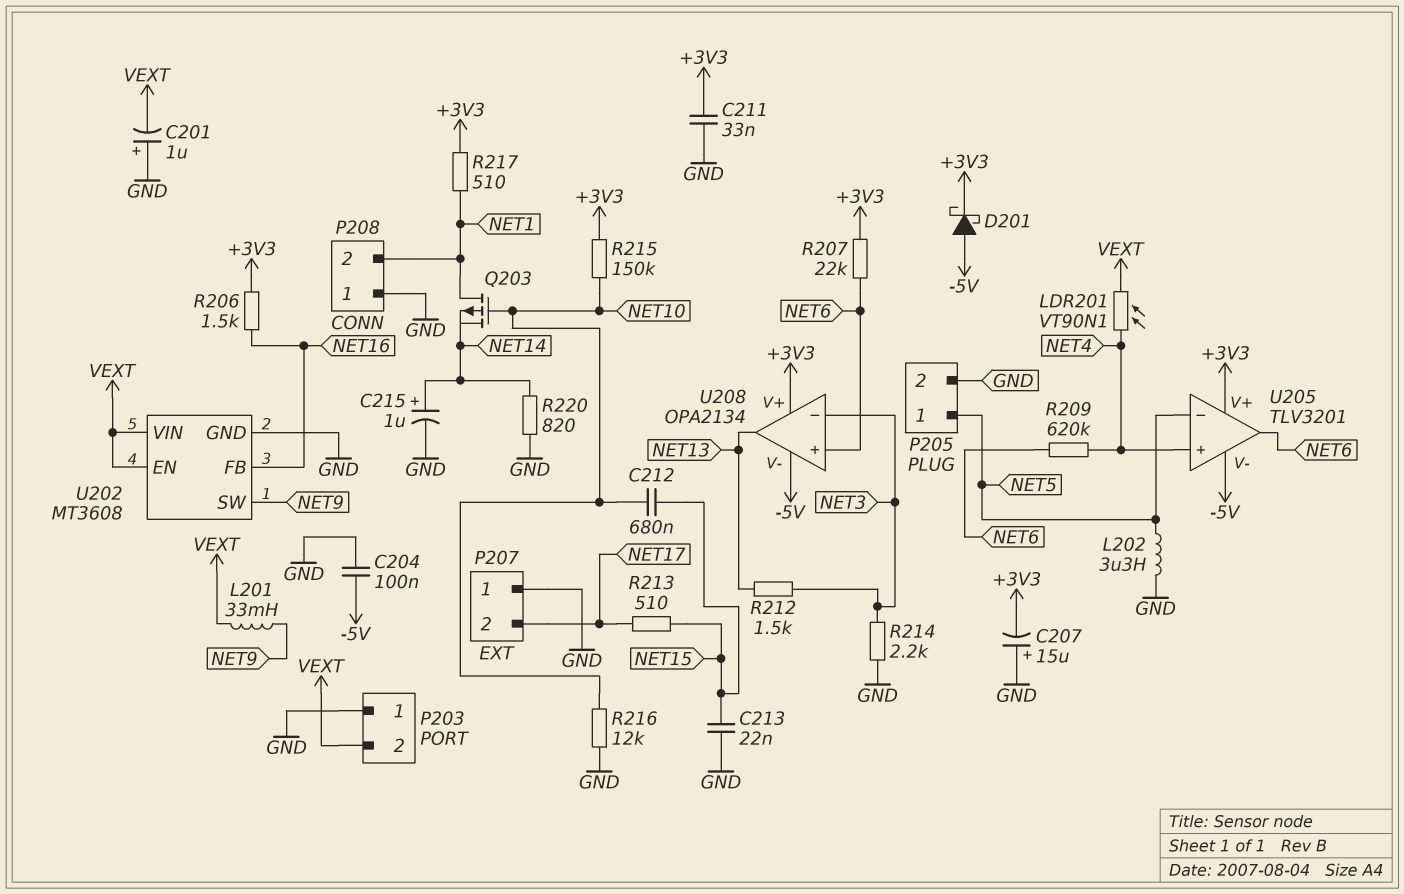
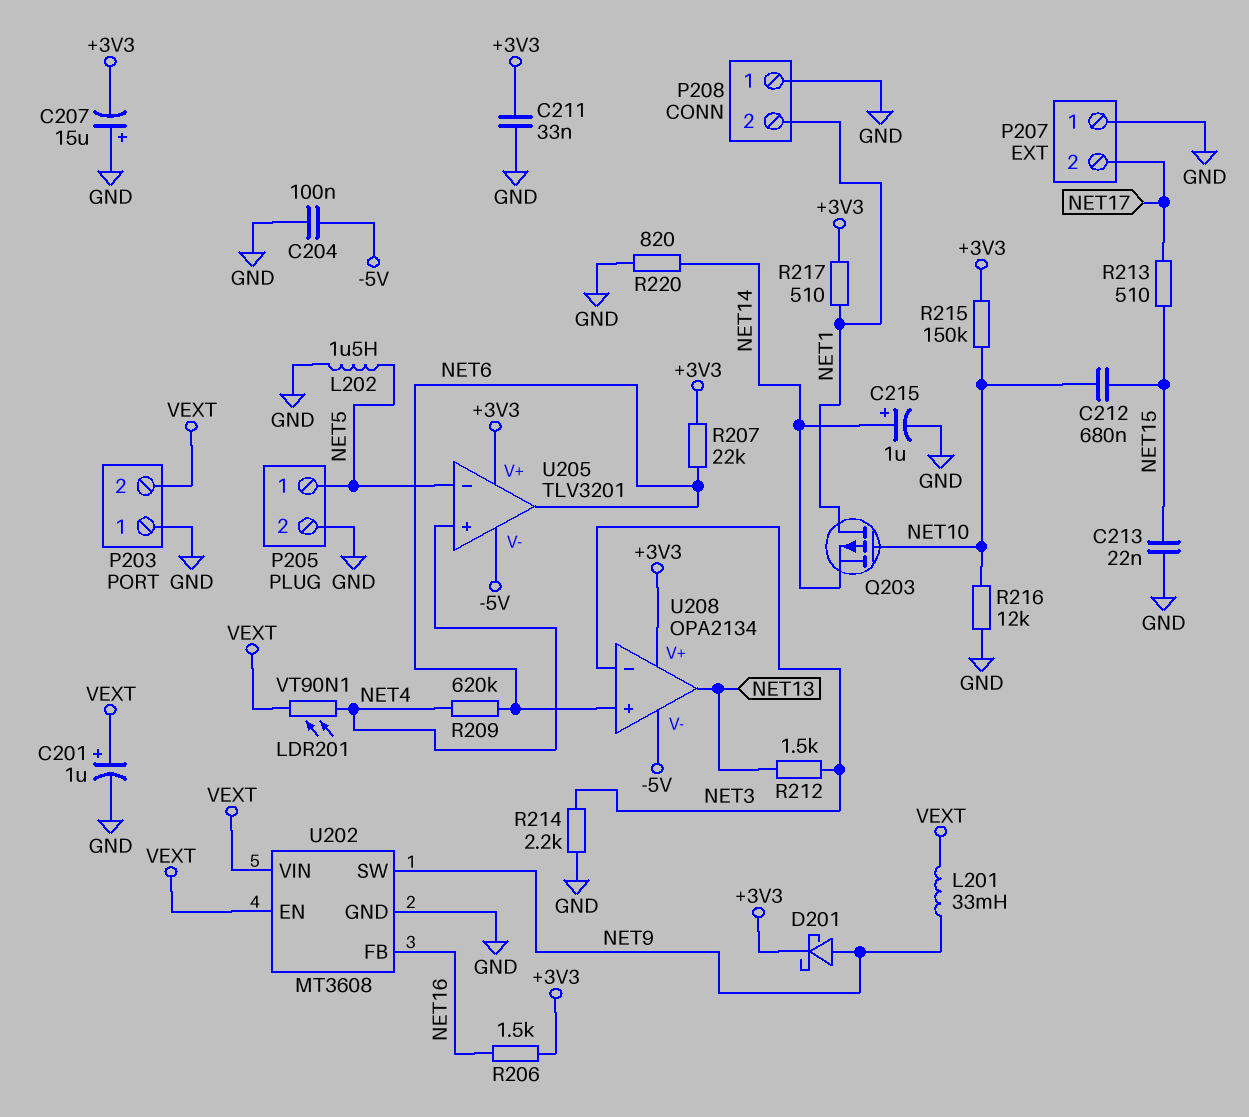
C201: 1uF (plus GND, minus VEXT) -> 1uF (plus VEXT, minus GND)
D201: schottky (A -5V, K +3V3) -> schottky (A NET9, K +3V3)
L202: 3.3uH (GND, NET5) -> 1.5uH (GND, NET5)

